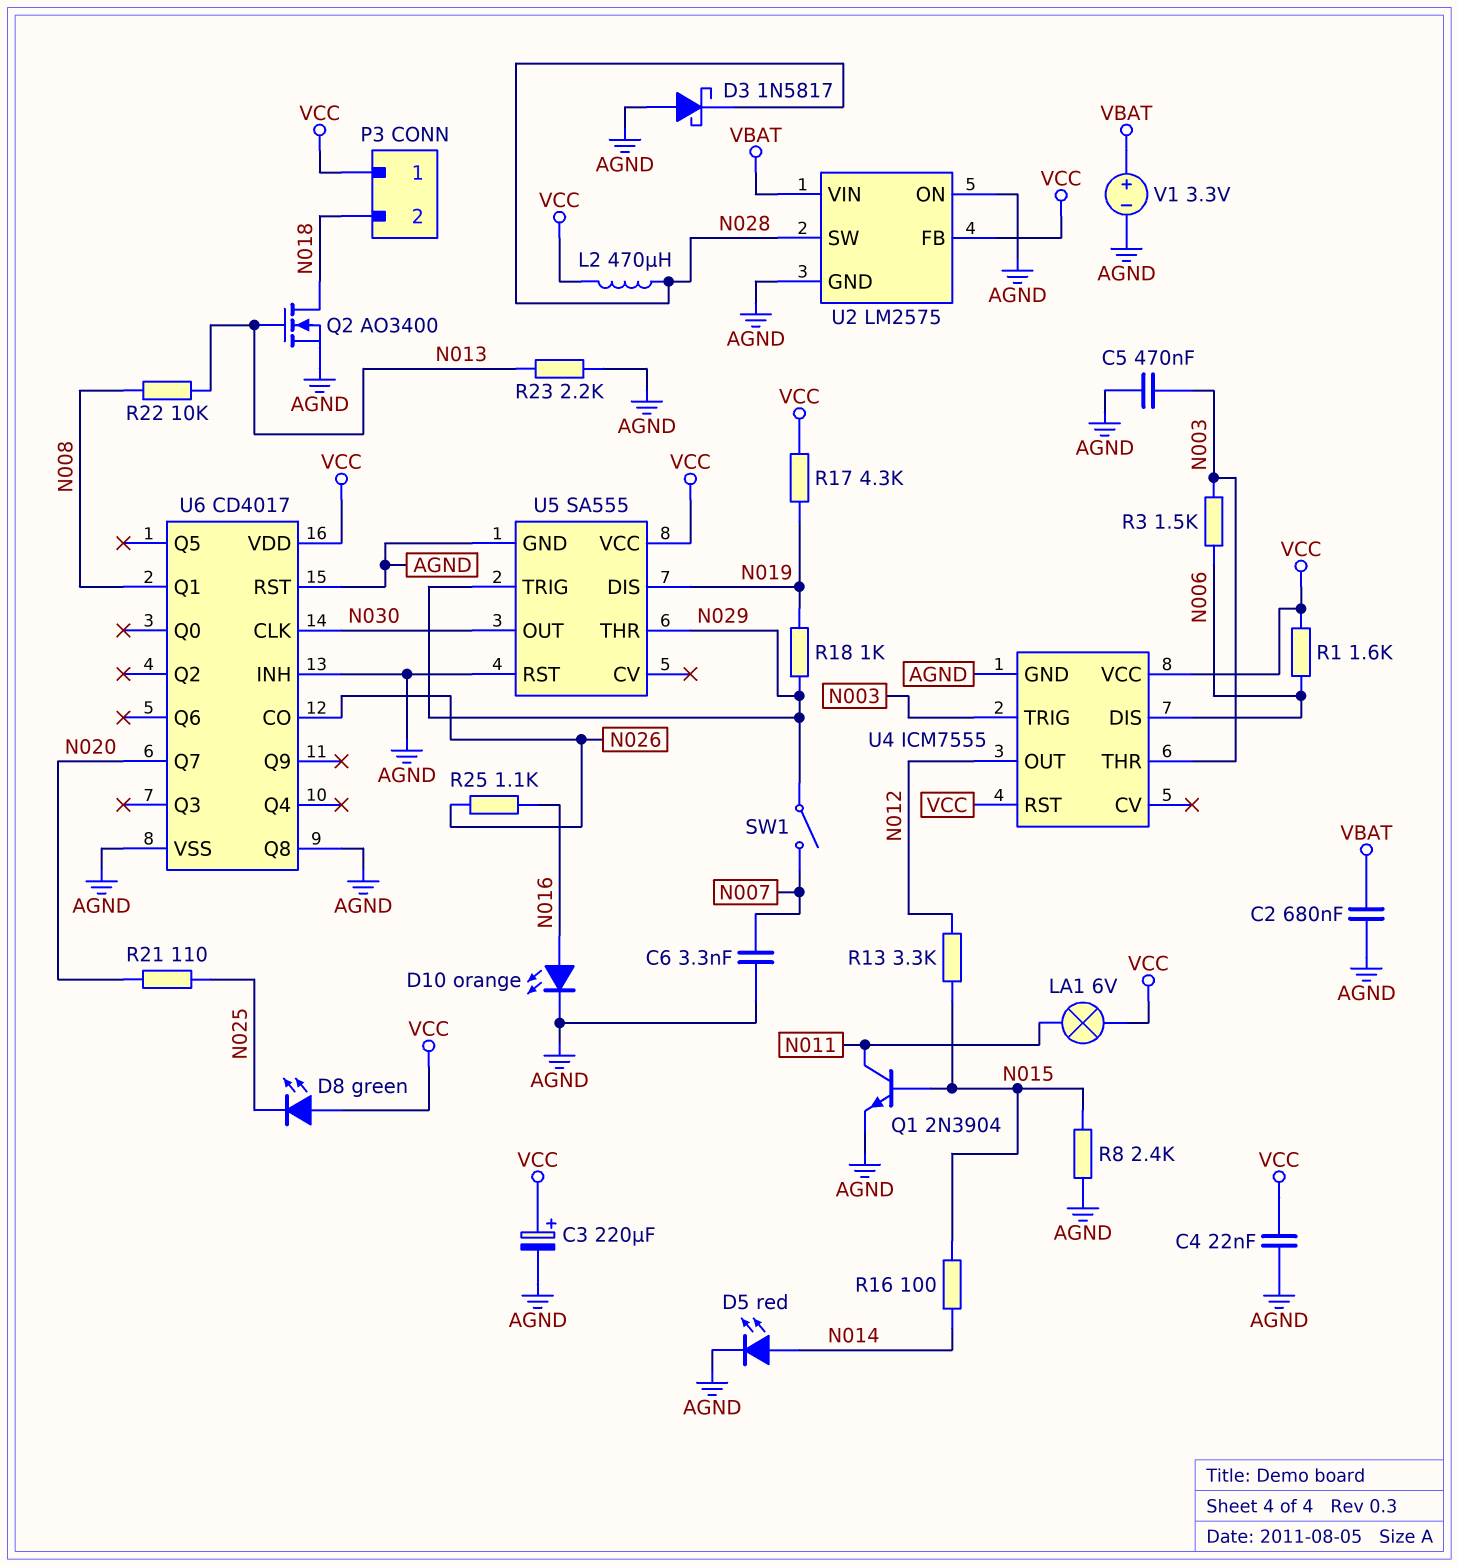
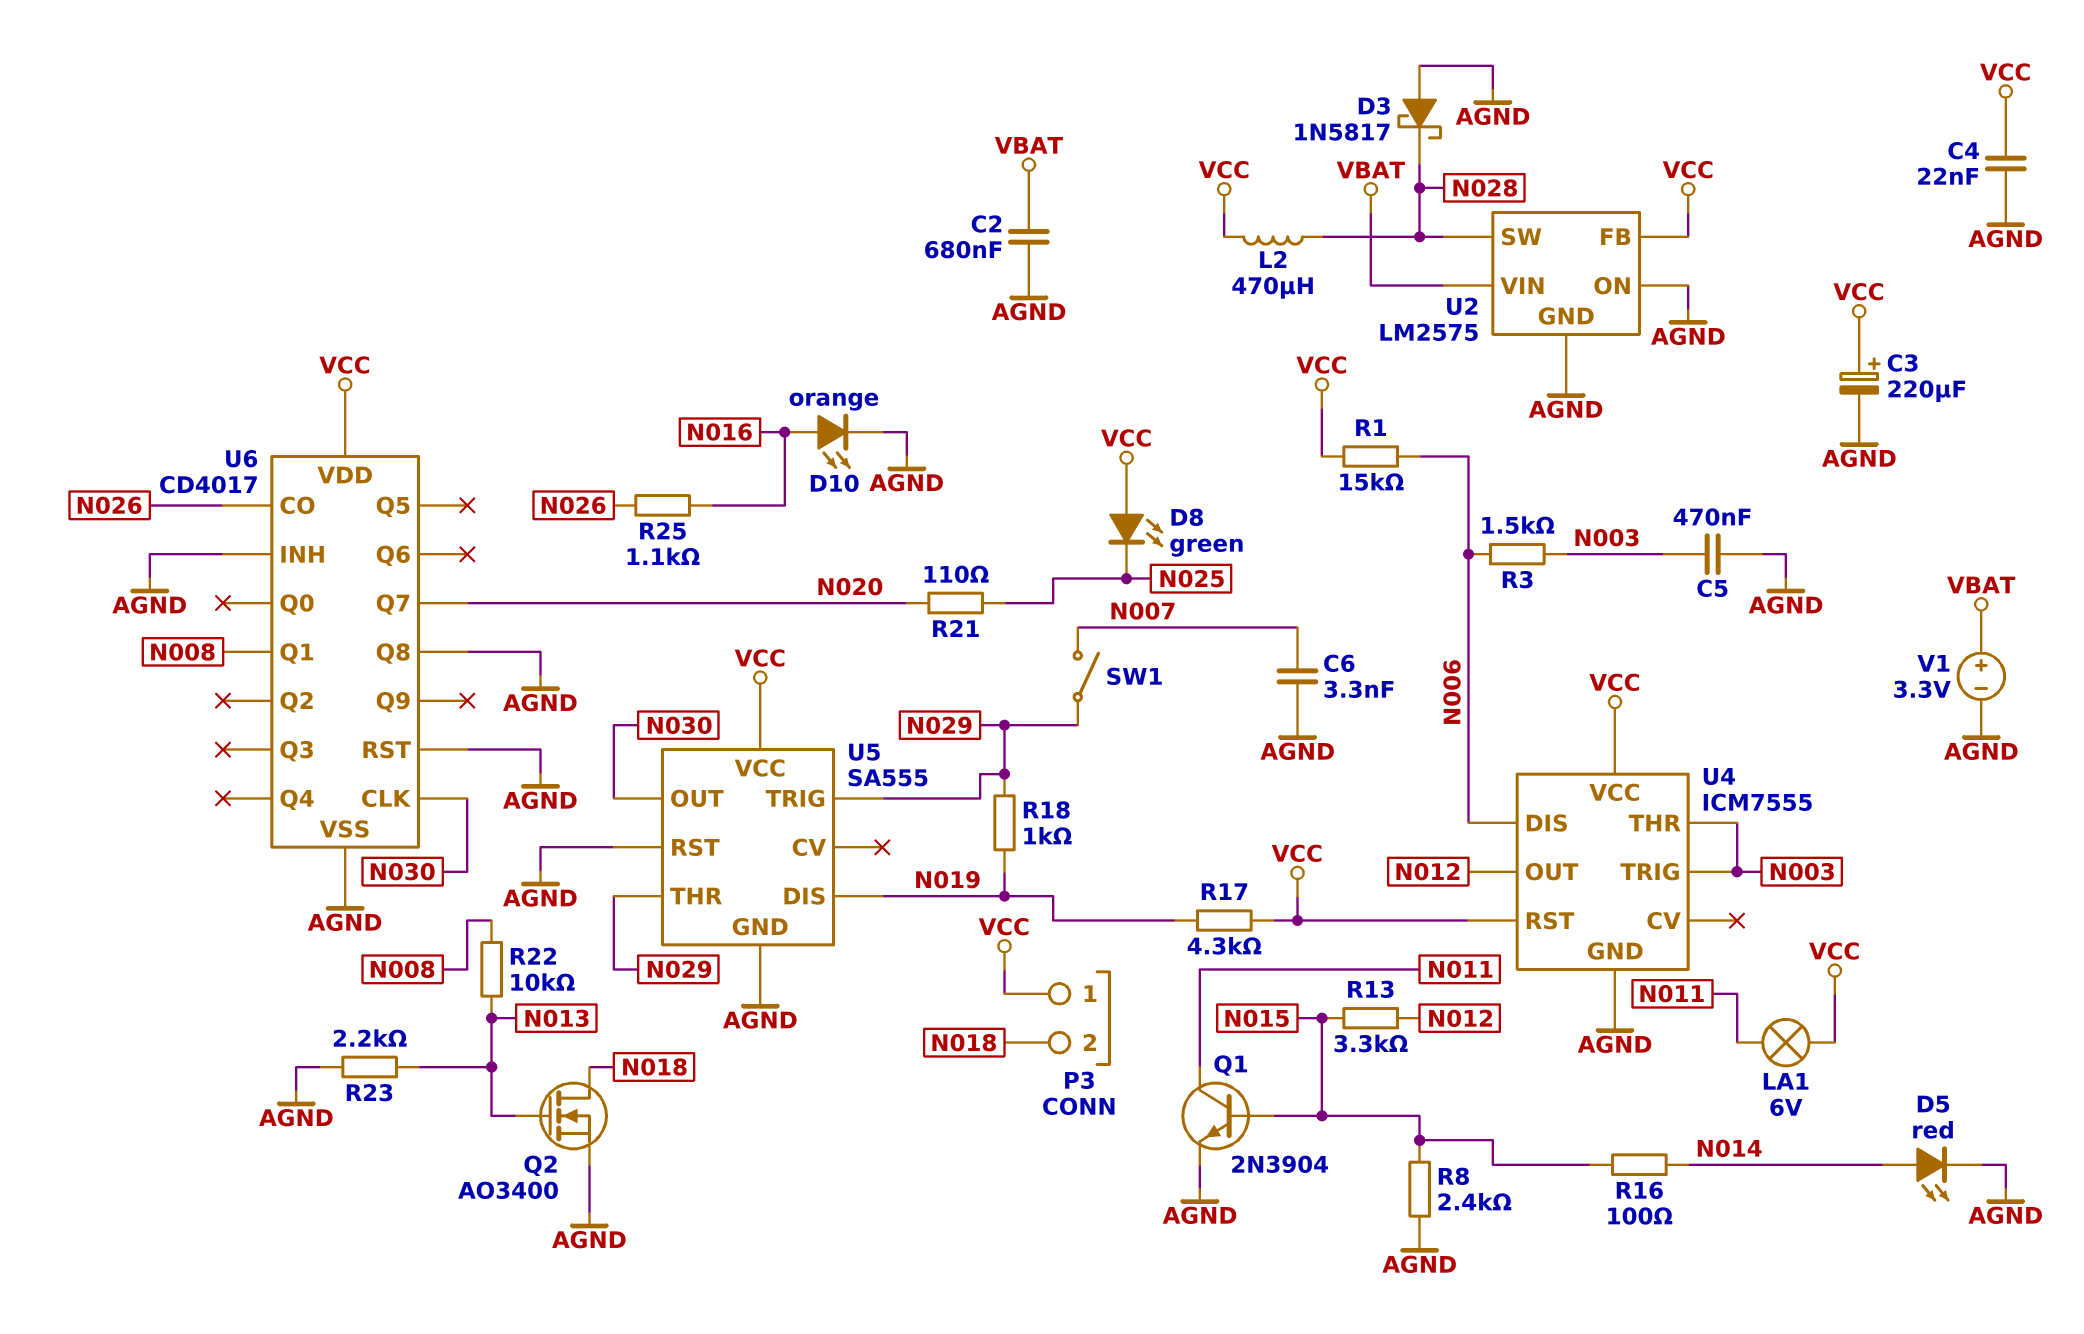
R1: 1.6k (N006, VCC) -> 15k (N006, VCC)

